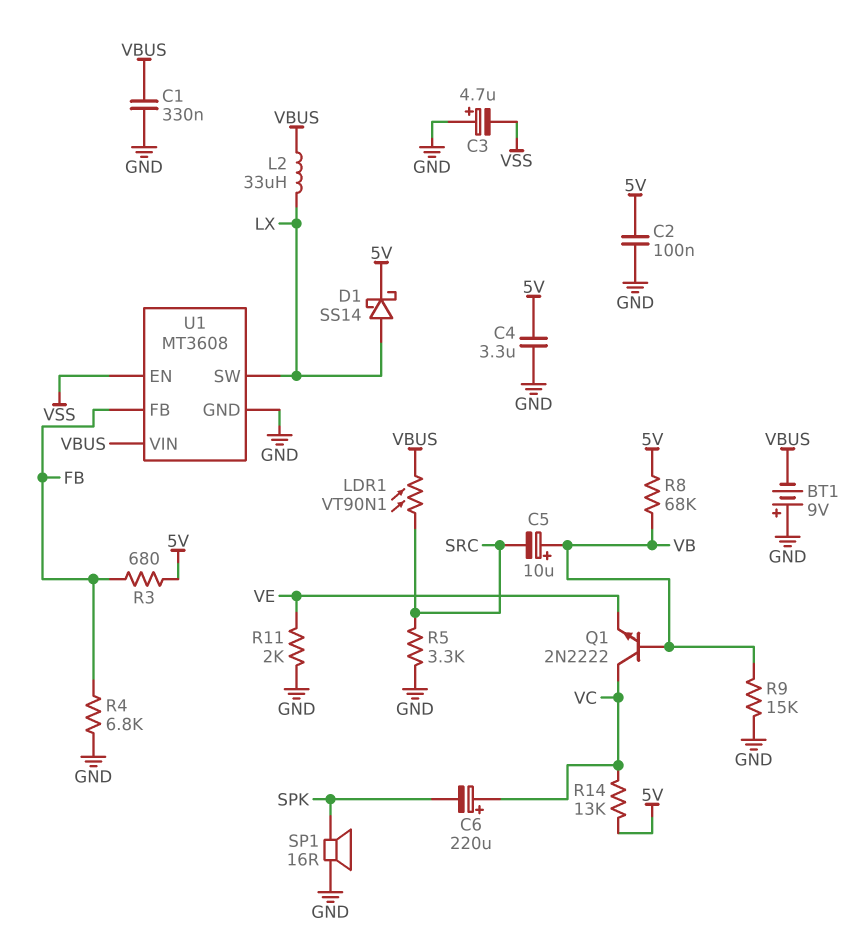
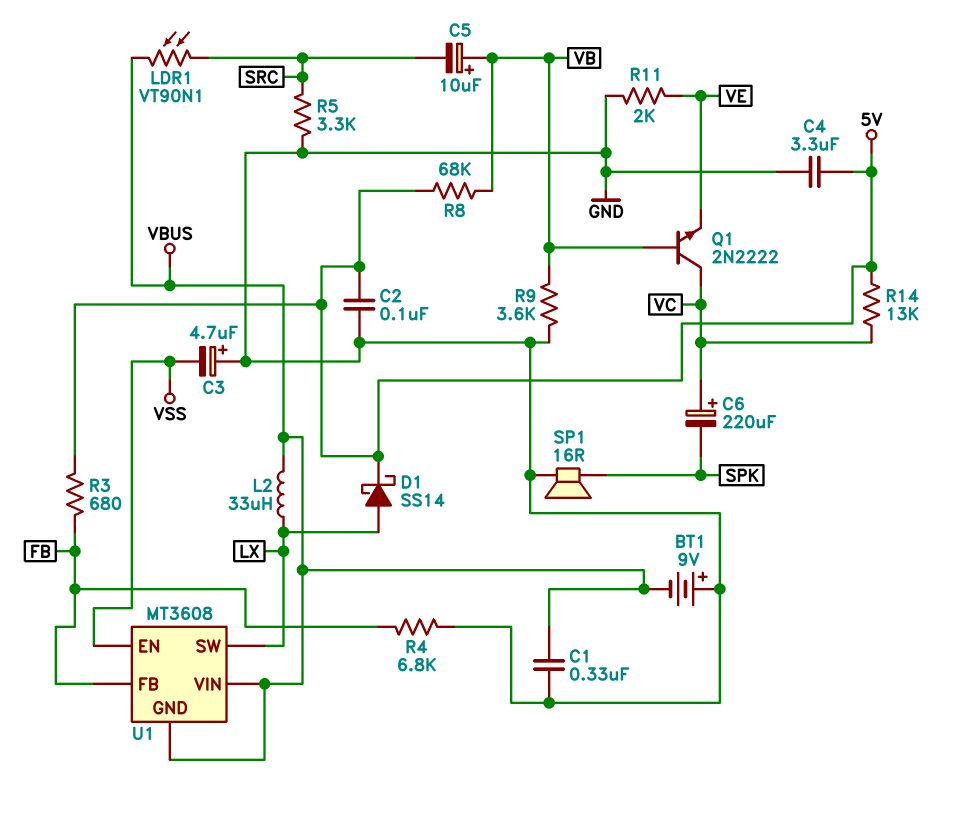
R9: 15k (GND, VB) -> 3.6k (GND, VB)
U1 pin GND: GND -> VBUS

